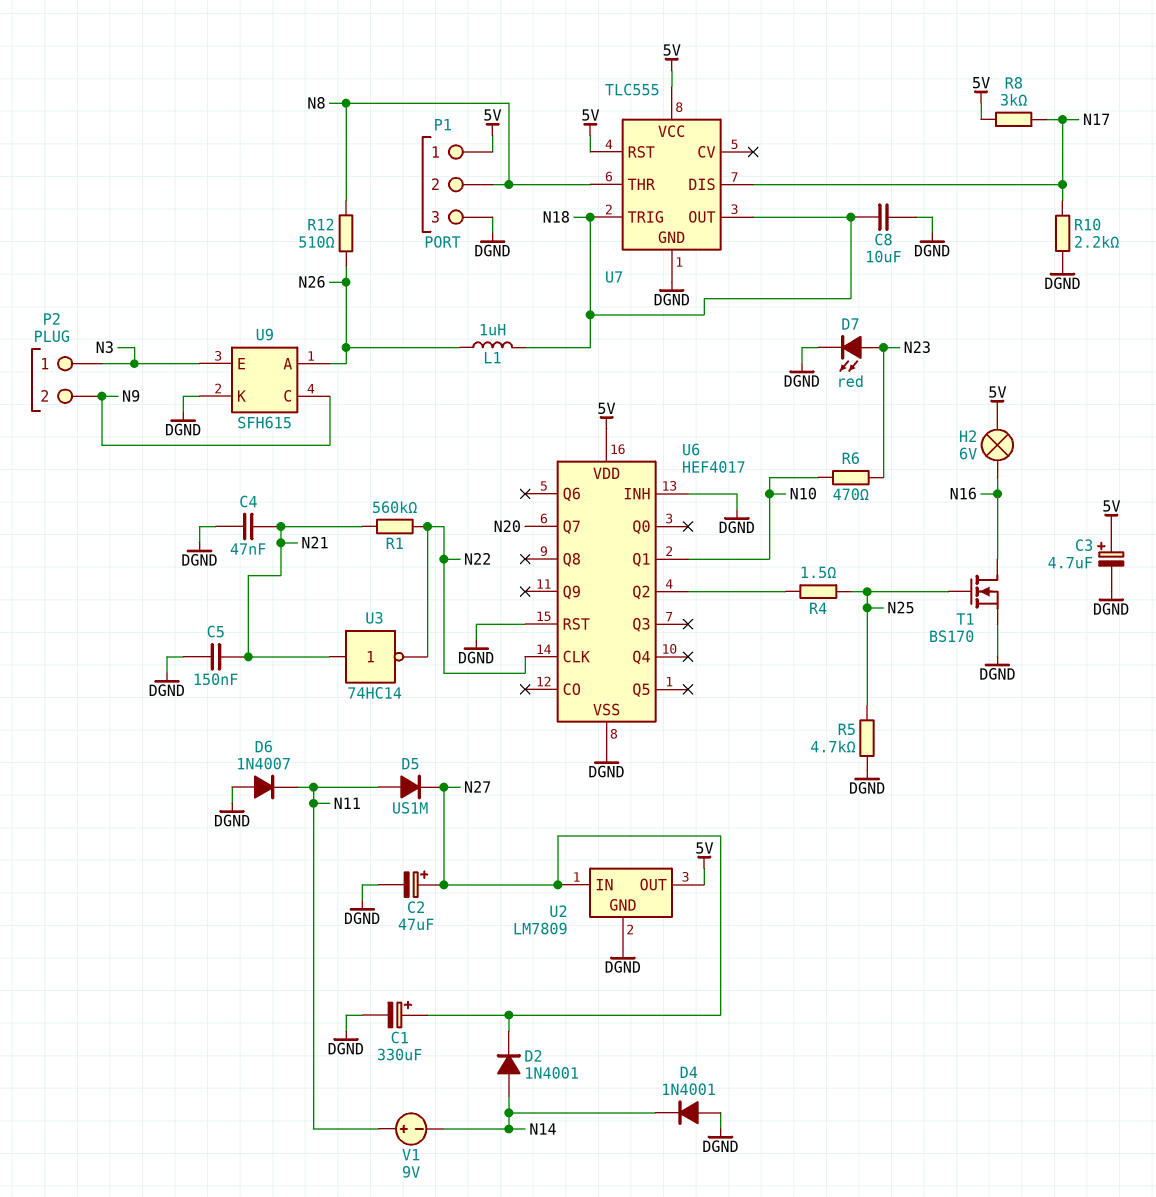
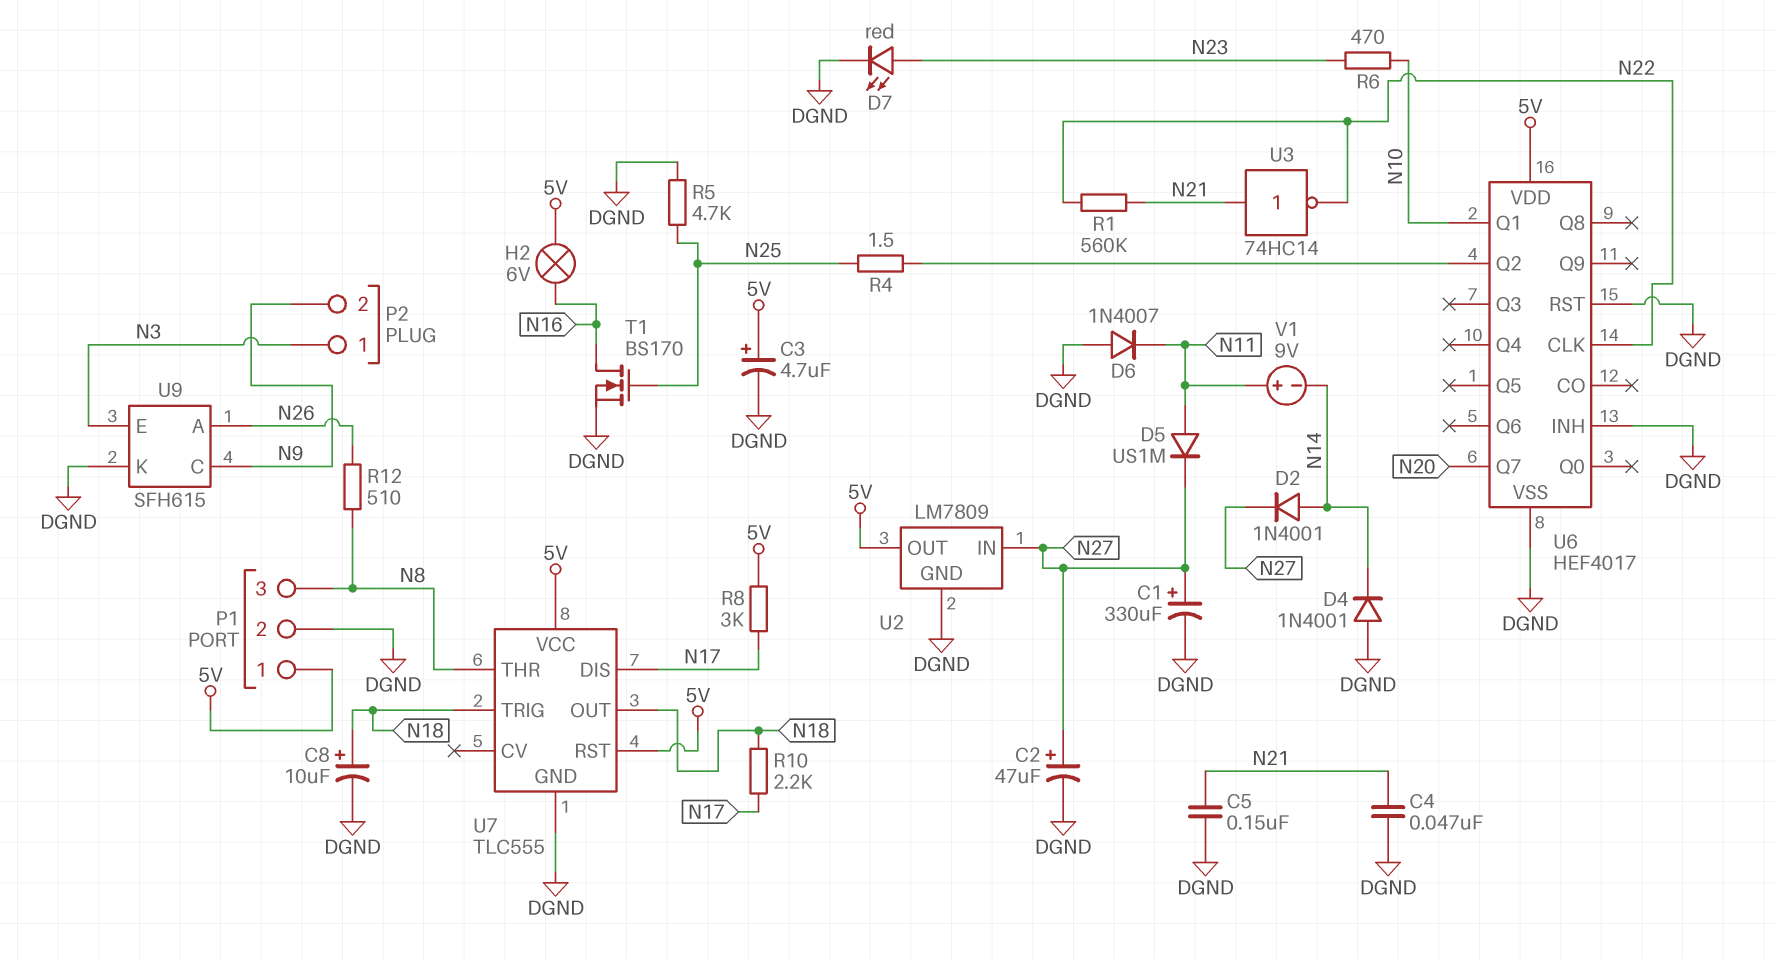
C8: 10uF (DGND, N18) -> 10uF (plus N18, minus DGND)
L1: 1uH (N18, N26) -> none
P1 pin 2: N8 -> DGND
P1 pin 3: DGND -> N8
R10: 2.2k (DGND, N17) -> 2.2k (N17, N18)

